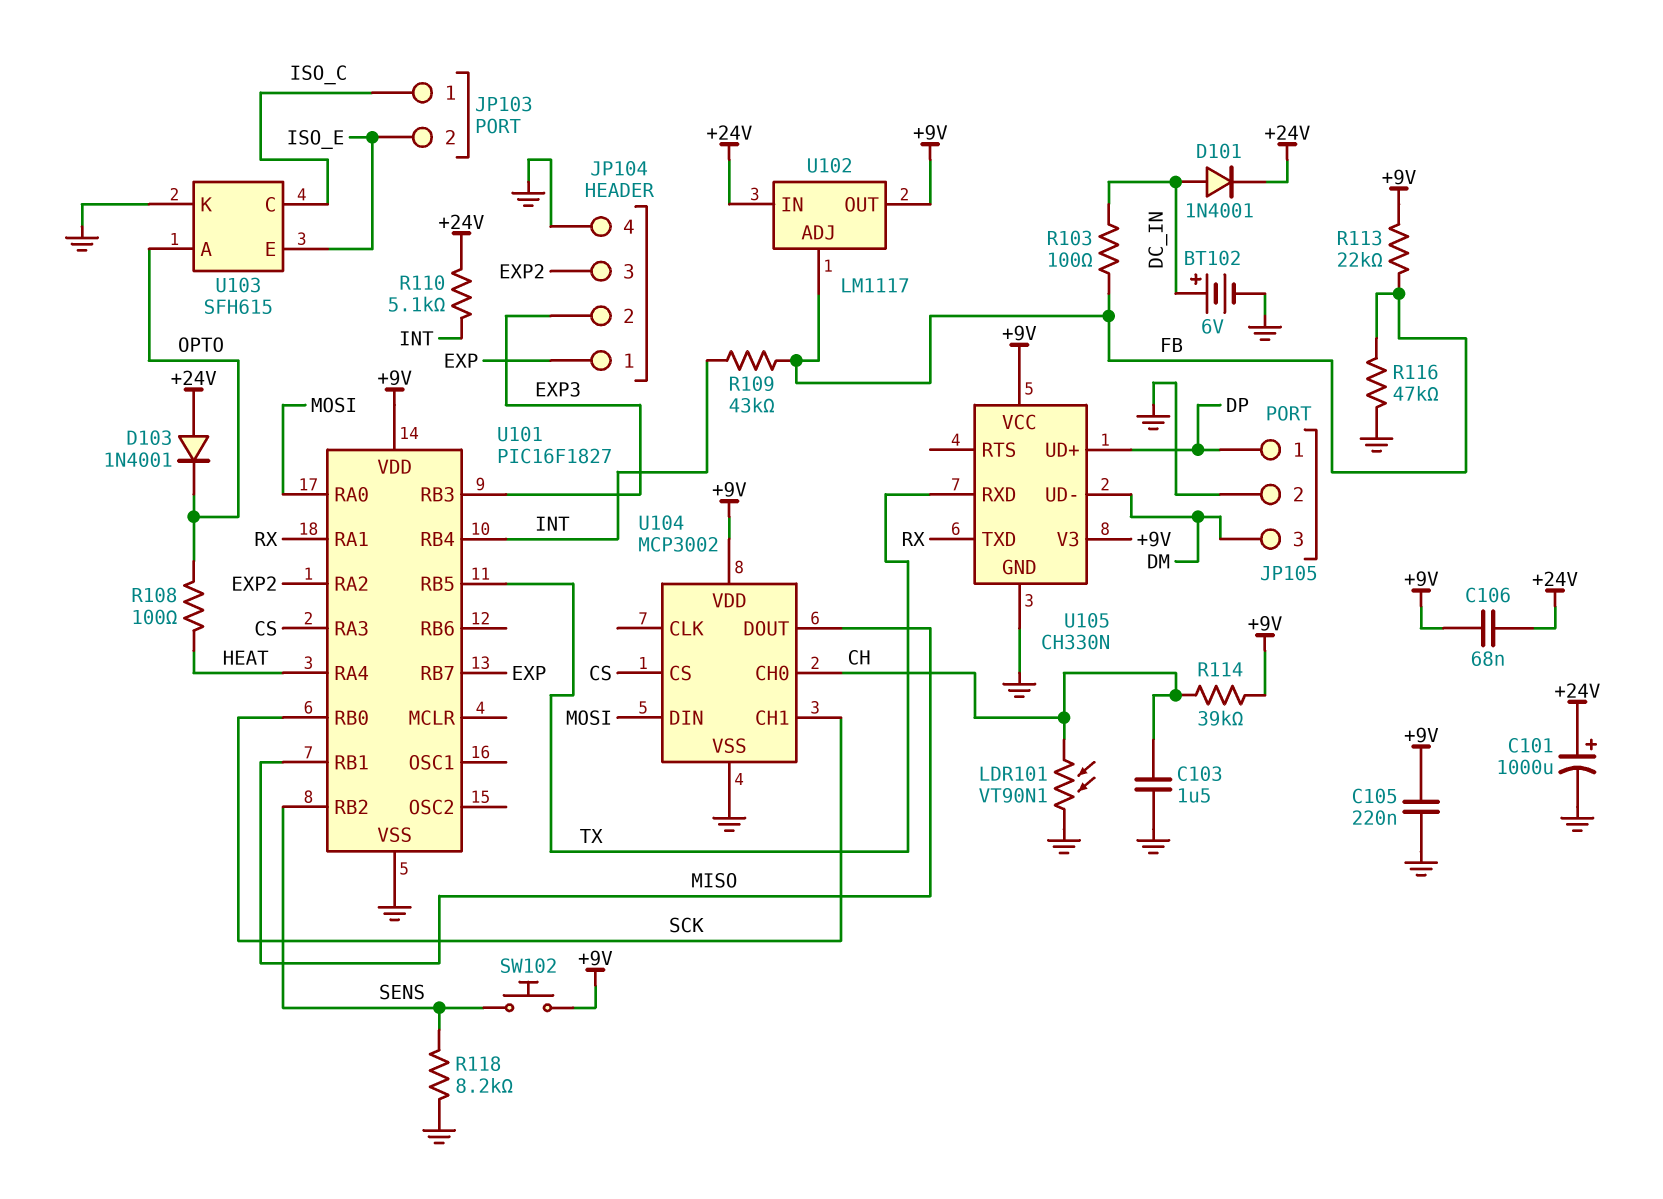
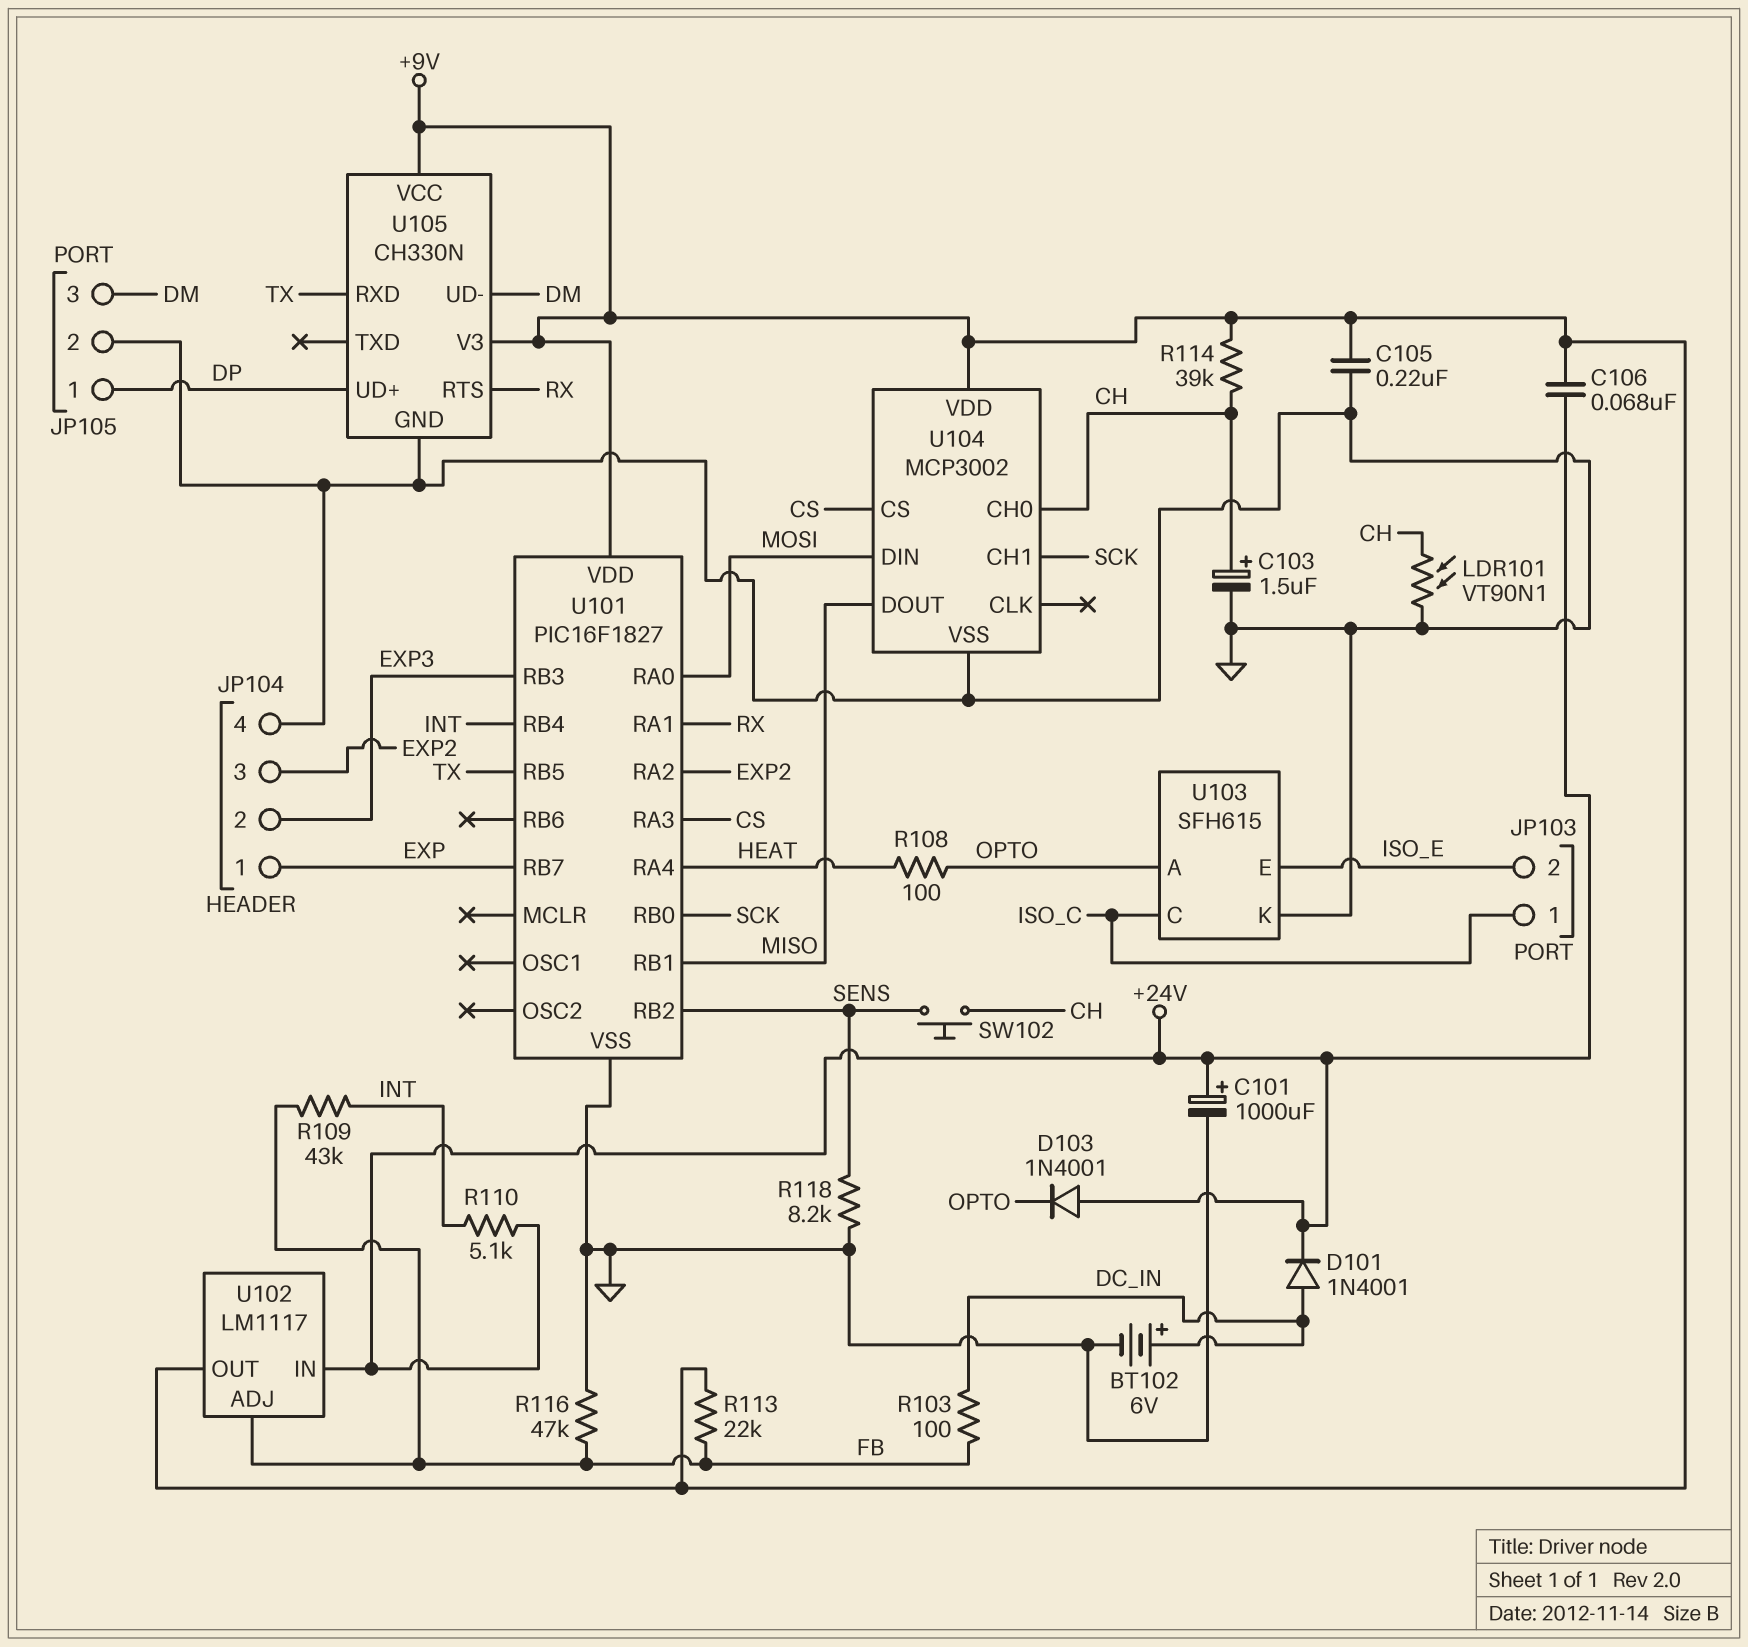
C103: 1.5uF (CH, GND) -> 1.5uF (plus CH, minus GND)
SW102: button (+9V, SENS) -> button (CH, SENS)
U105 pin RTS: none -> RX
U105 pin TXD: RX -> none

